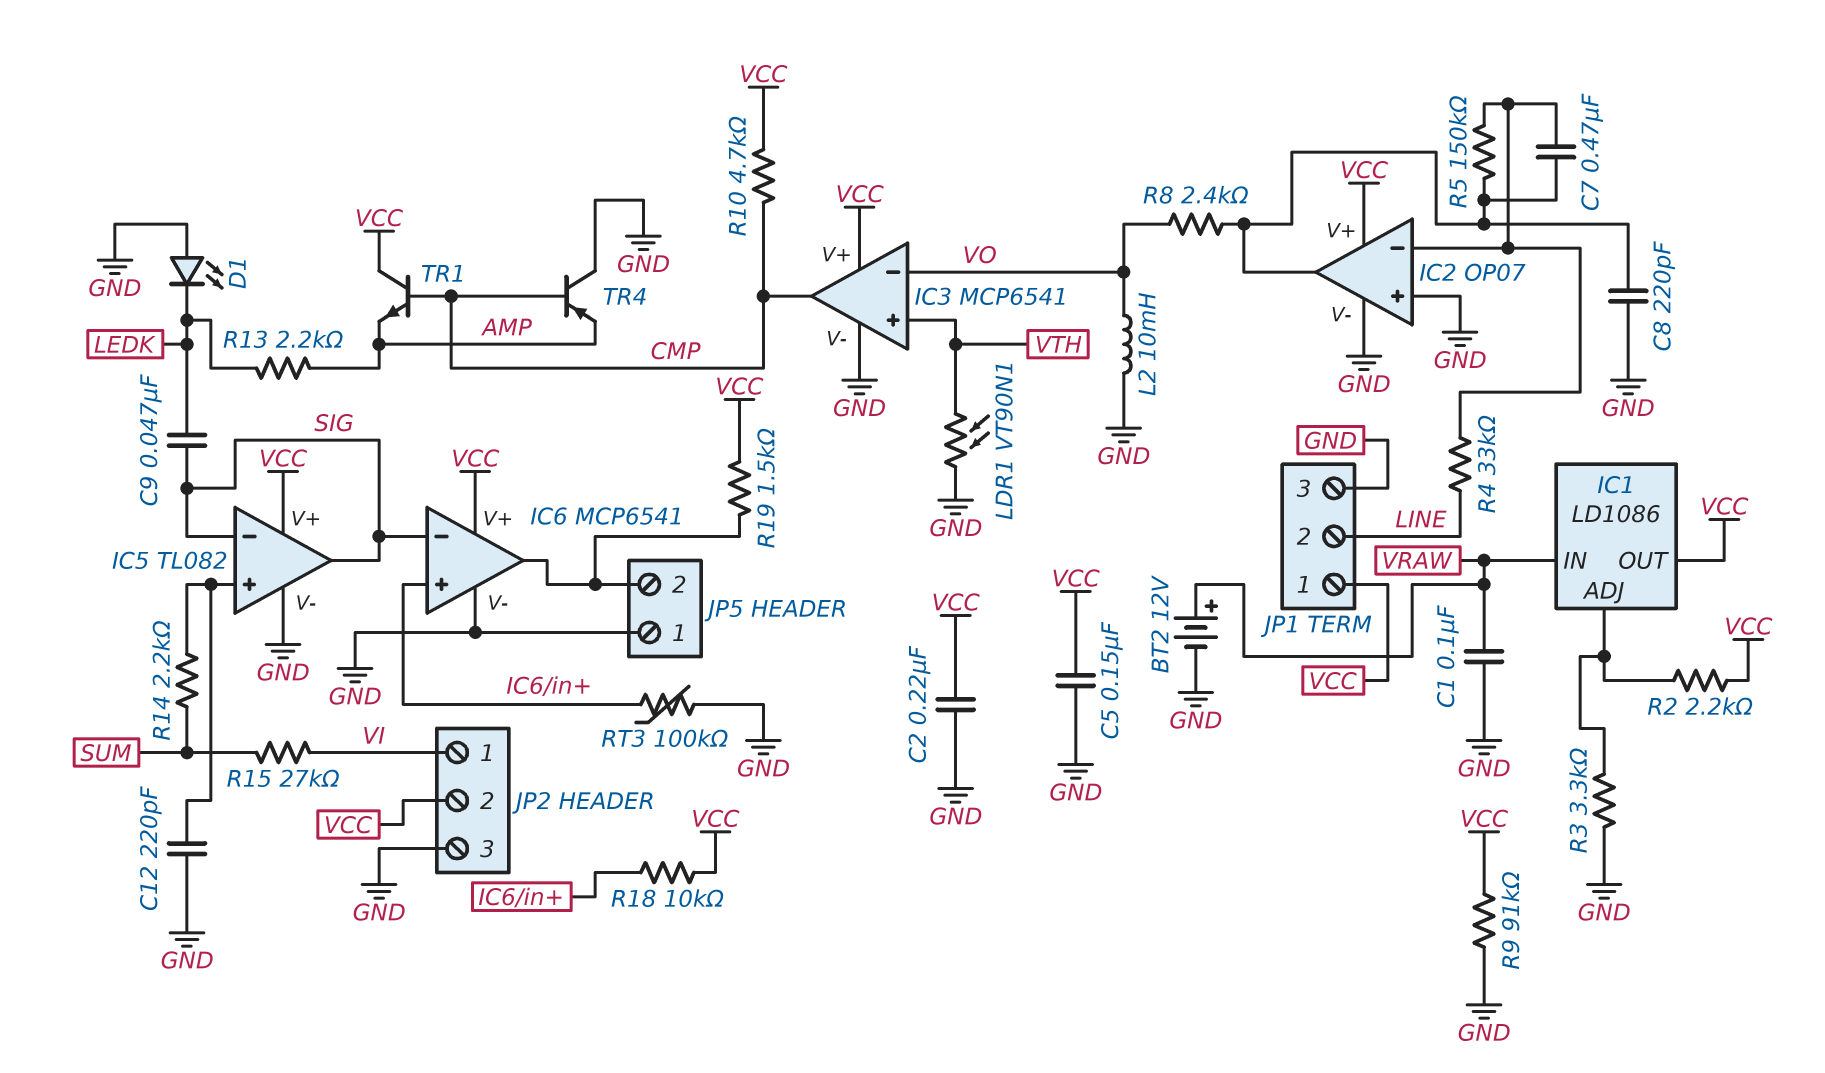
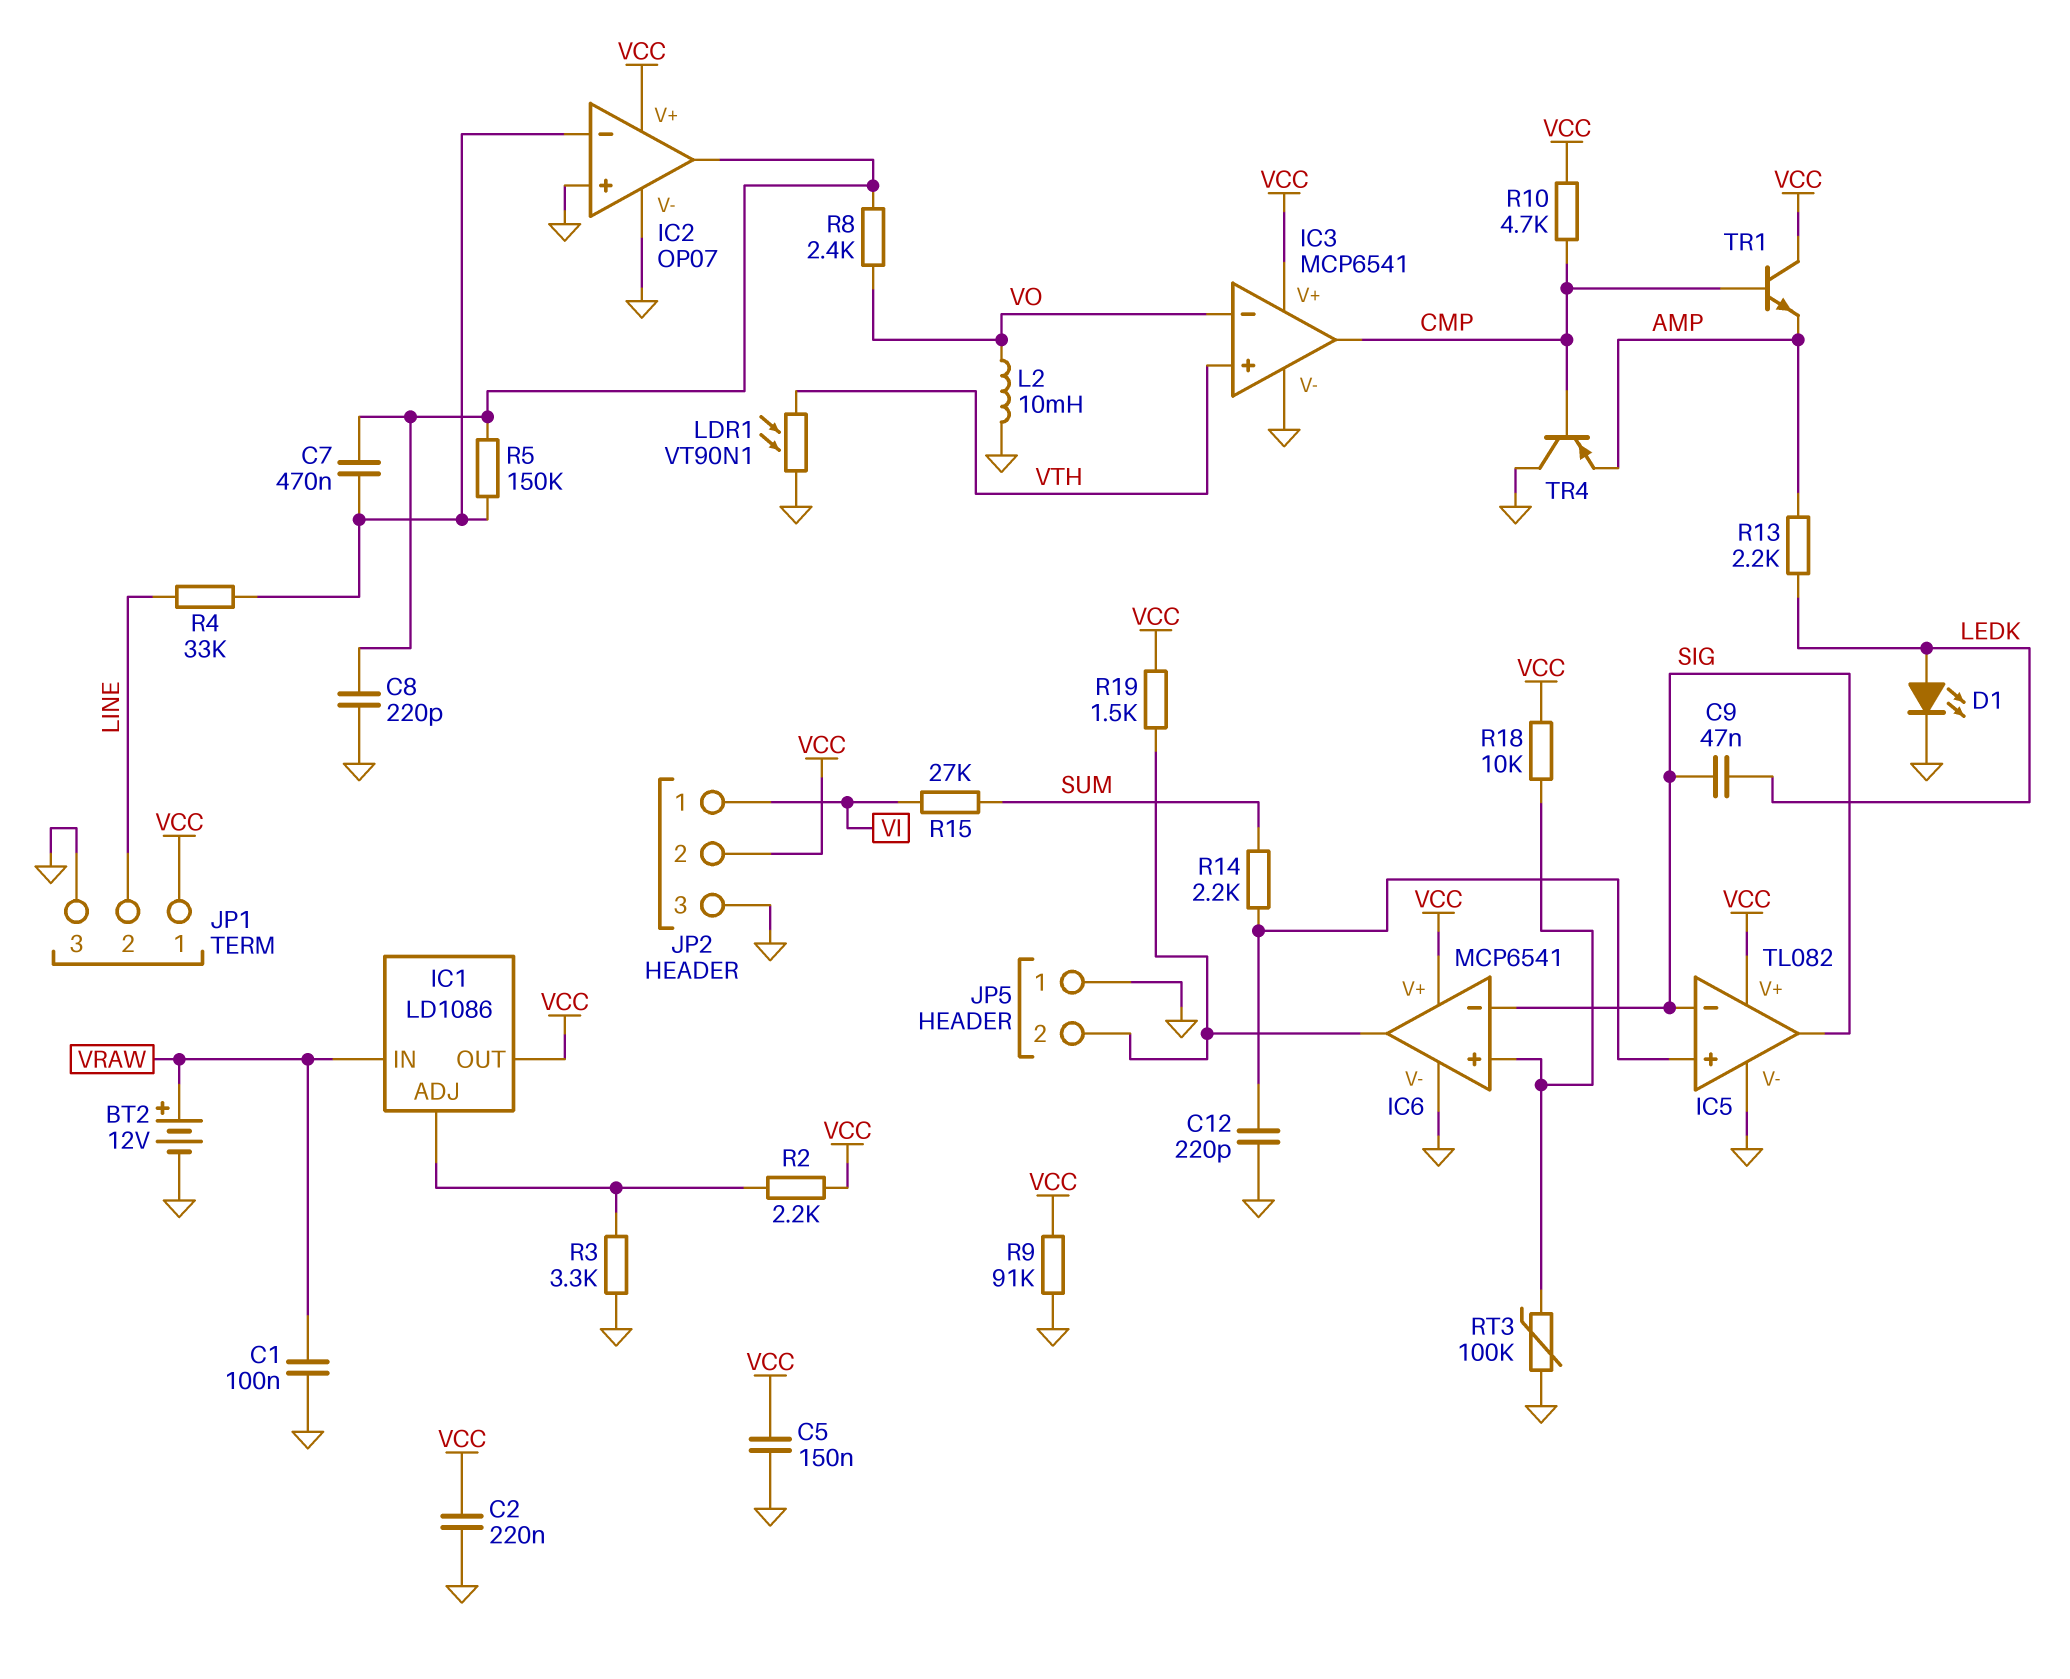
D1: LED (A GND, K LEDK) -> LED (A LEDK, K GND)

